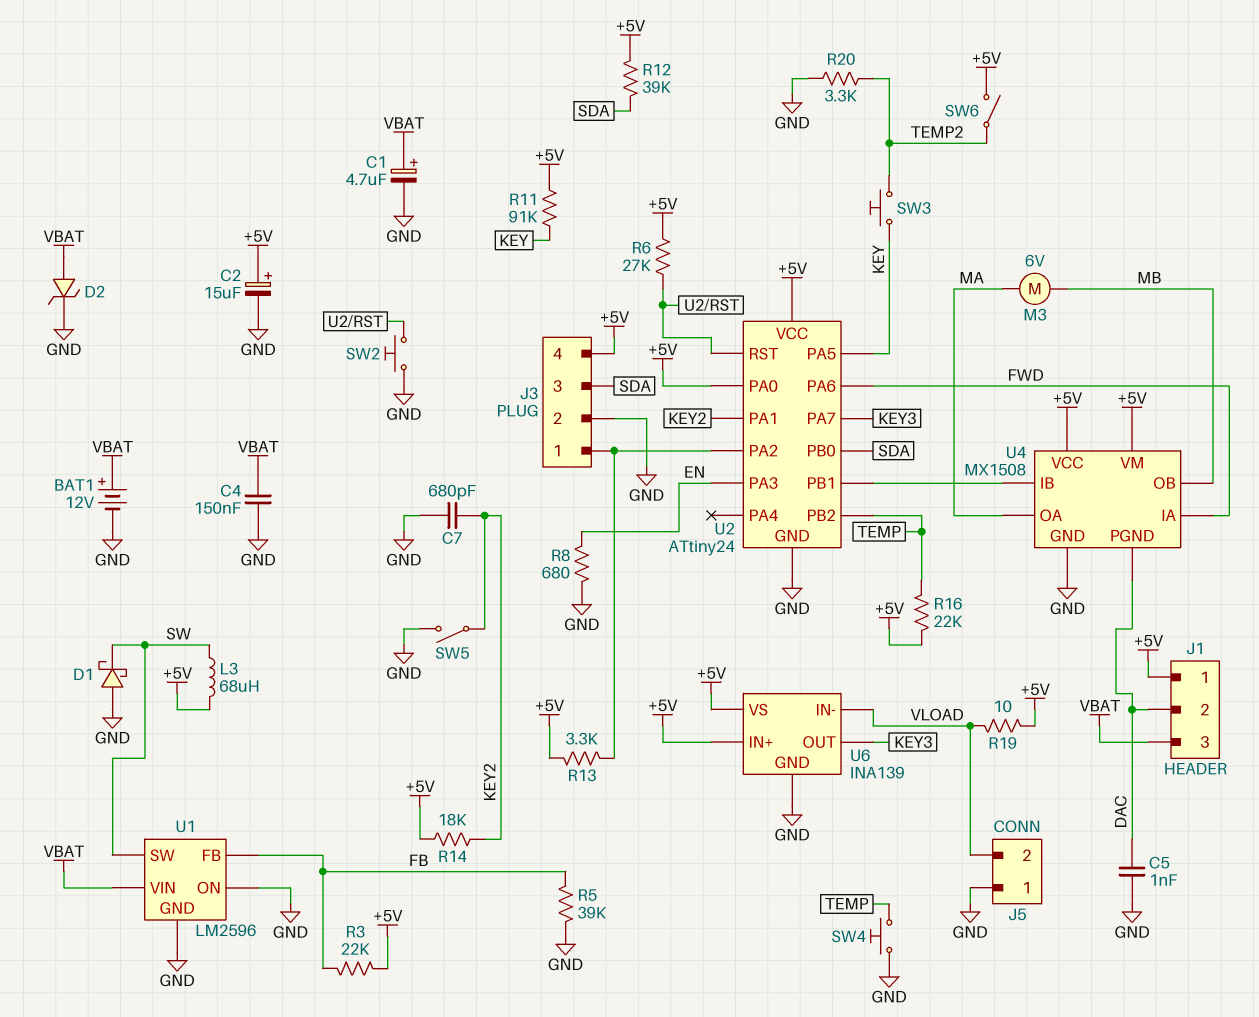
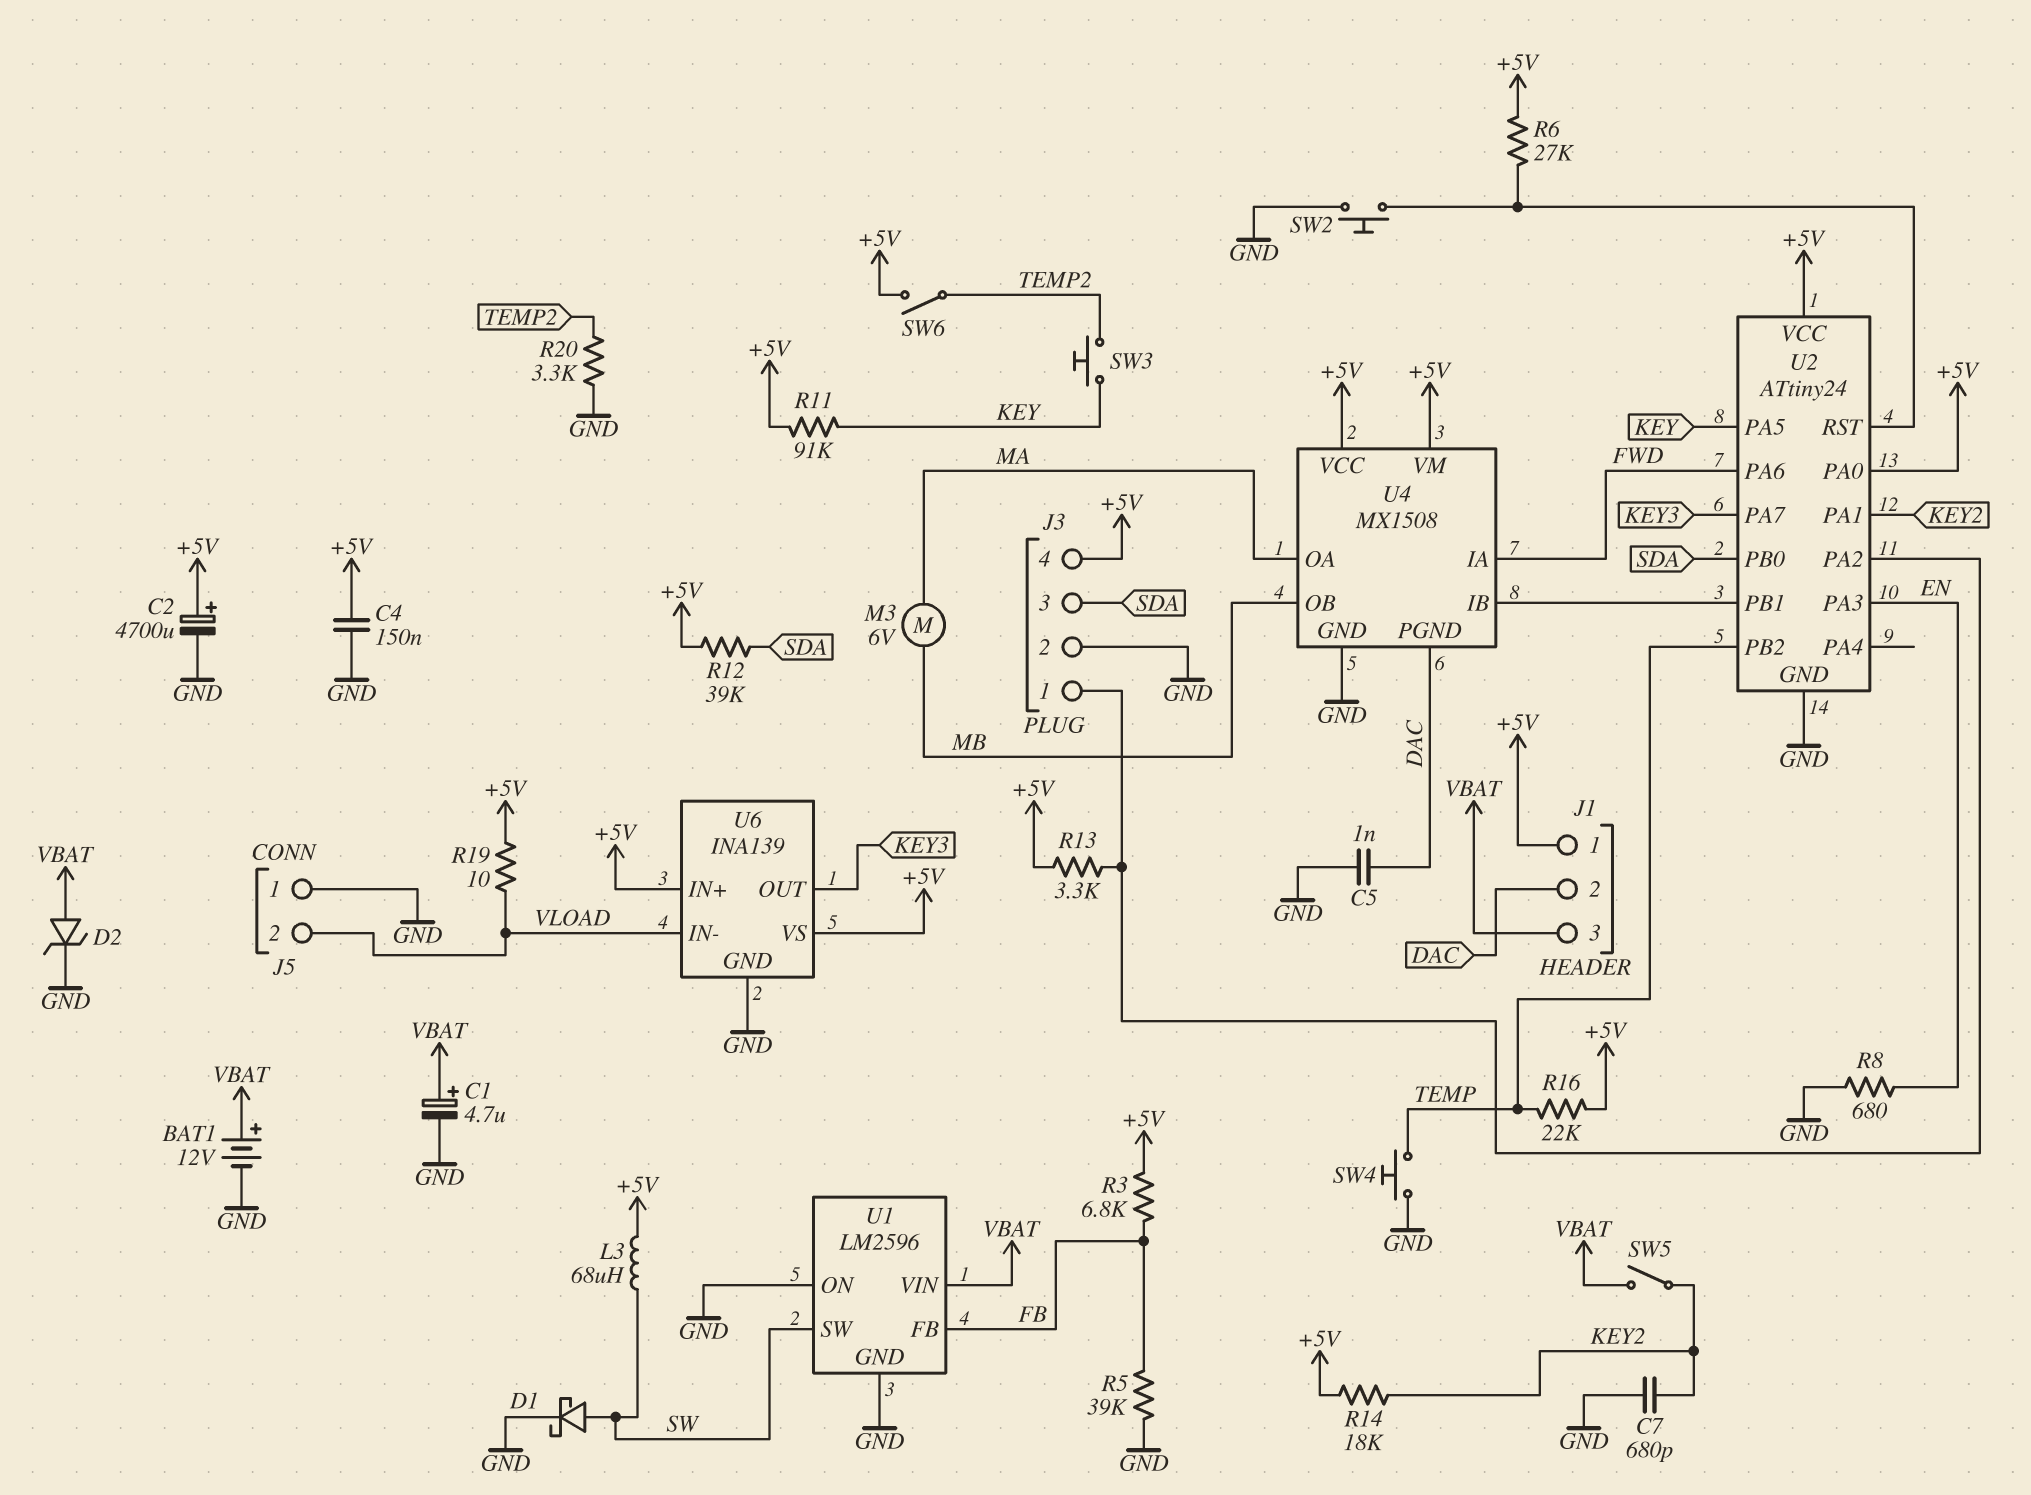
C2: 15uF (plus +5V, minus GND) -> 4700uF (plus +5V, minus GND)
C4: 150nF (GND, VBAT) -> 150nF (+5V, GND)
D1: schottky (A GND, K SW) -> schottky (A SW, K GND)
R3: 22k (+5V, FB) -> 6.8k (+5V, FB)
SW5: switch (GND, KEY2) -> switch (KEY2, VBAT)

